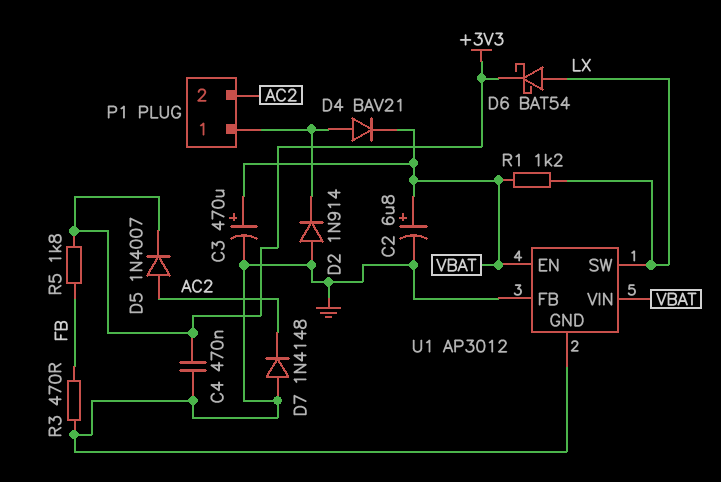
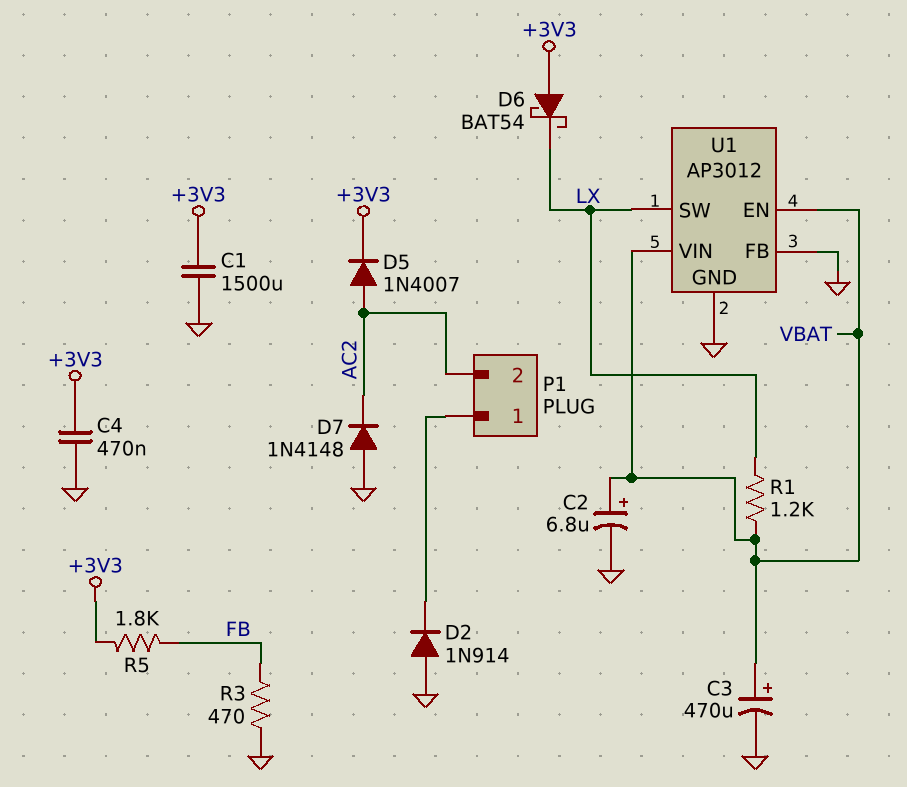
C1: none -> 1500uF (+3V3, GND)
D4: diode BAV21 (A P1/1, K VBAT) -> none
D6: schottky BAT54 (A LX, K +3V3) -> schottky BAT54 (A +3V3, K LX)

